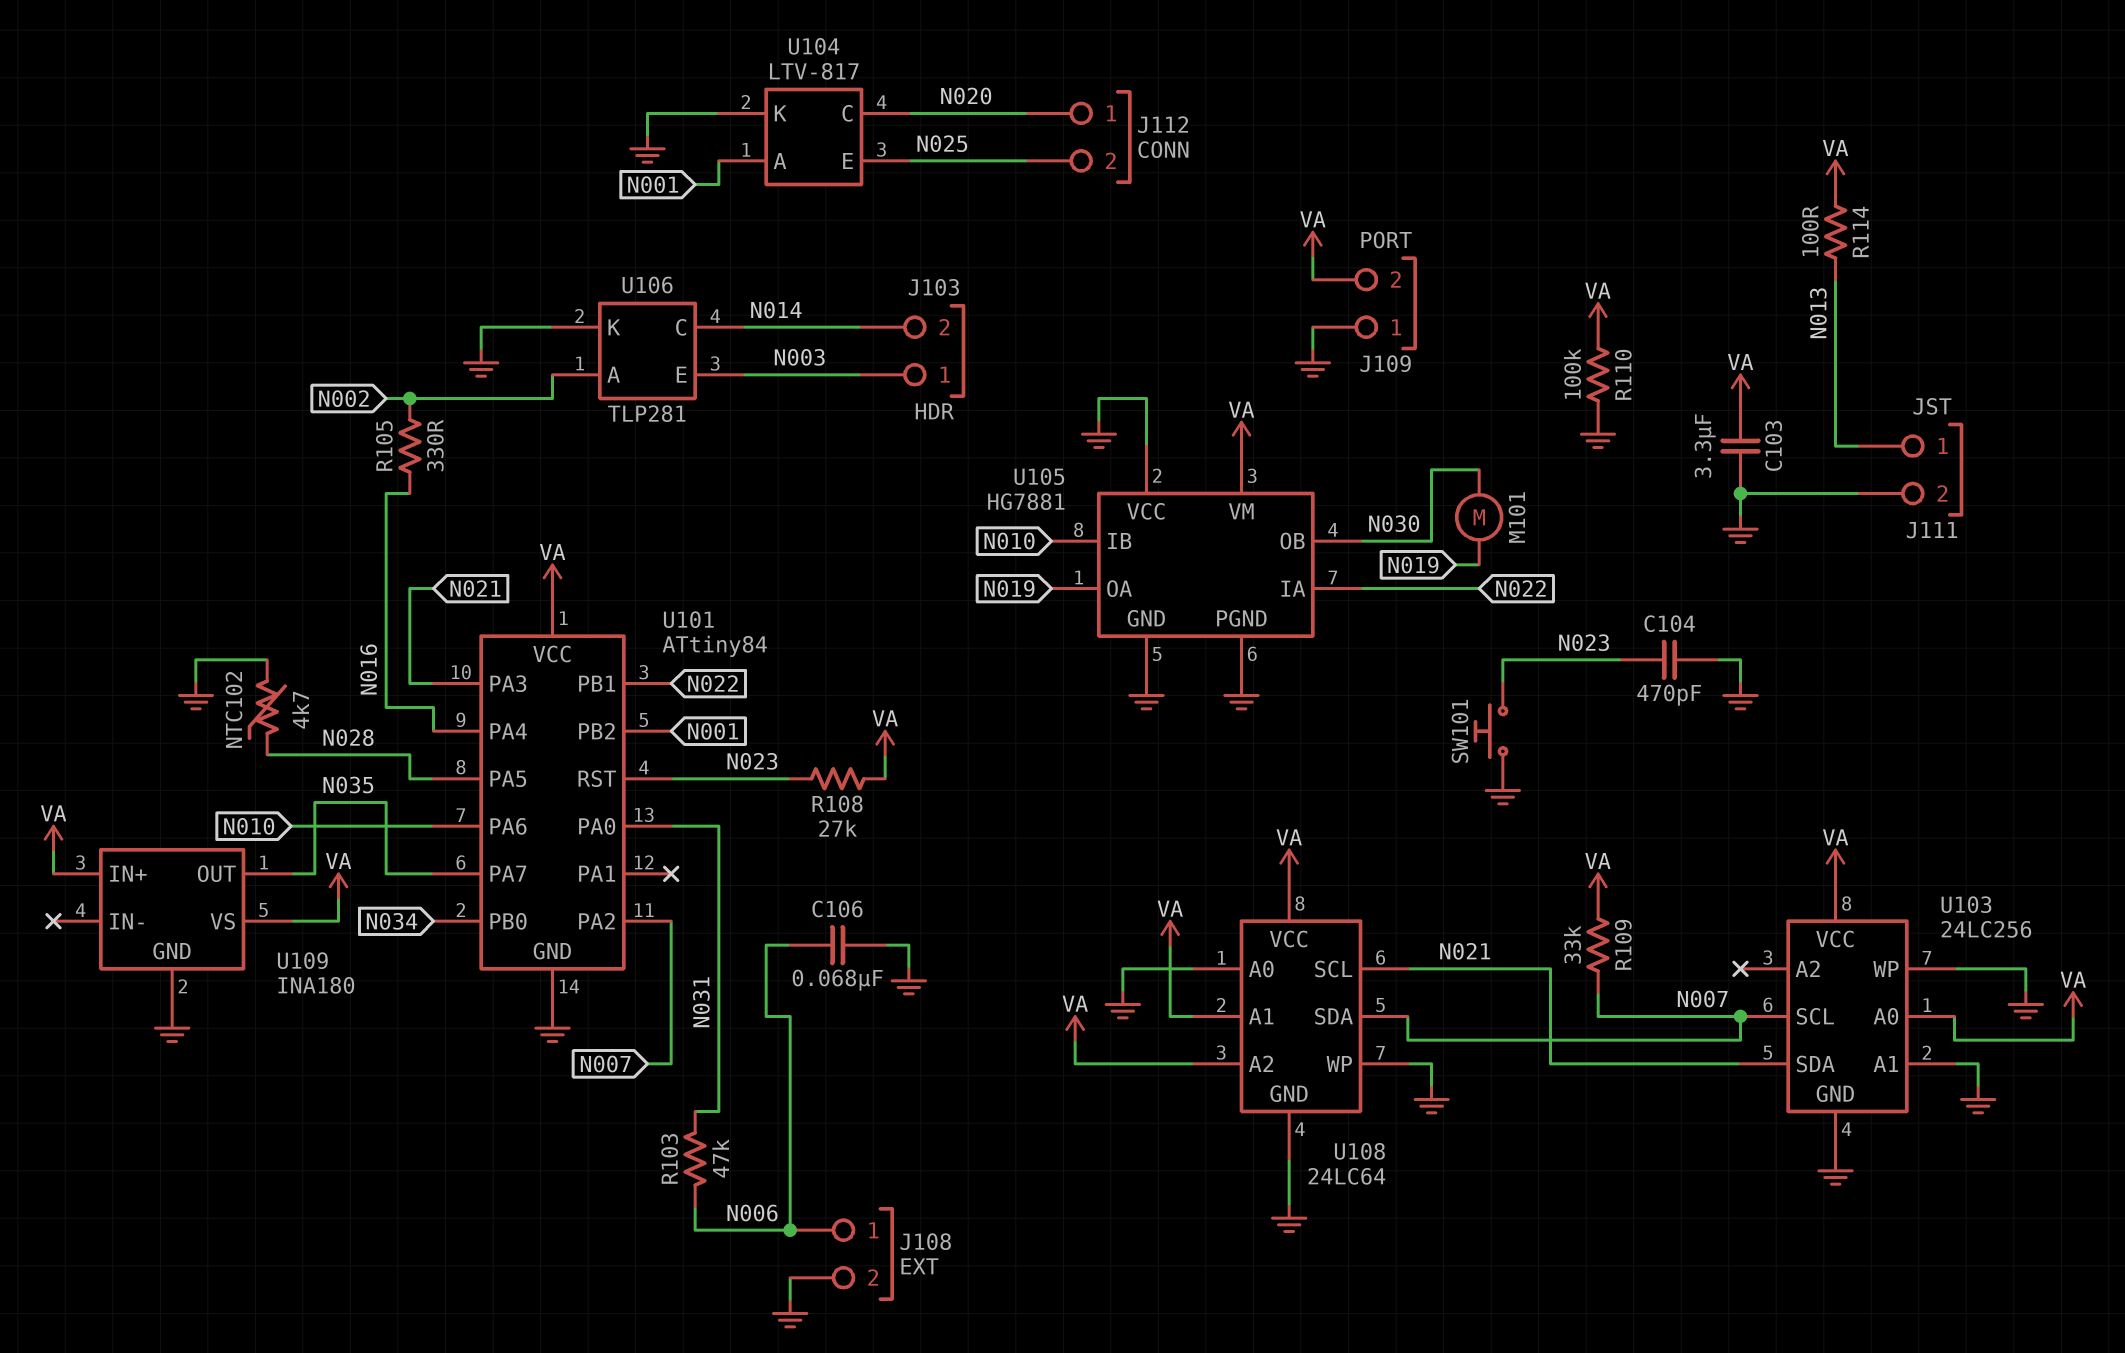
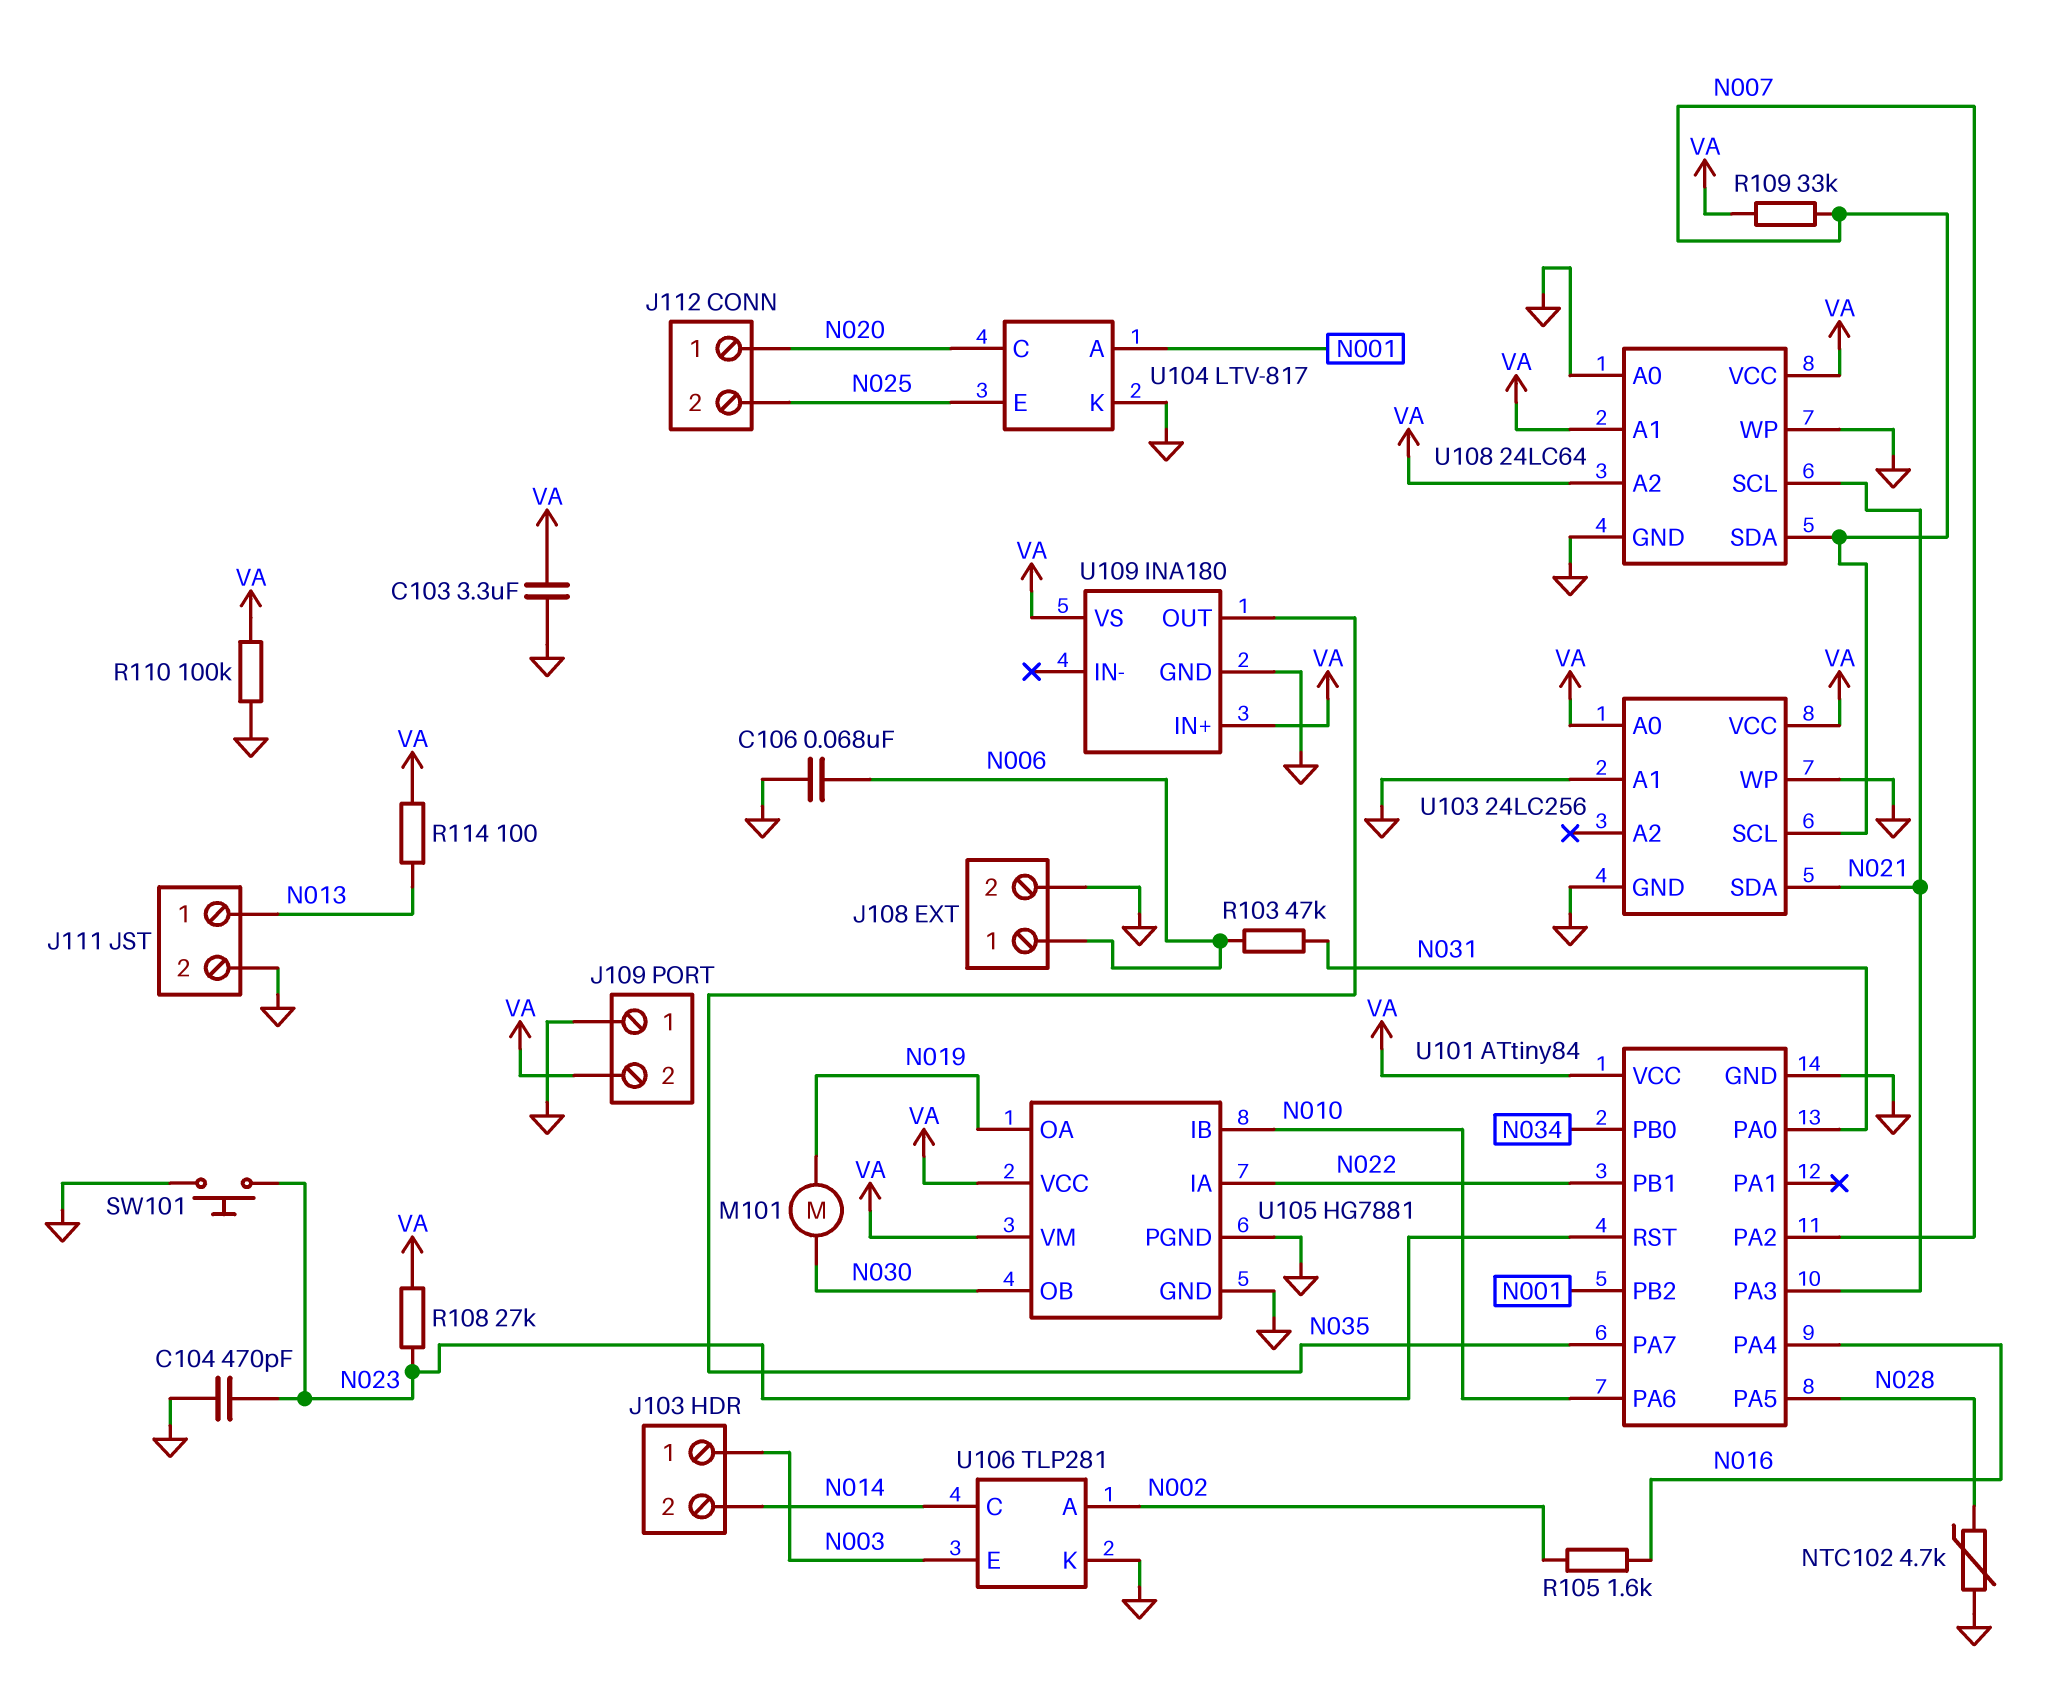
R105: 330 (N002, N016) -> 1.6k (N002, N016)
U105 pin VCC: GND -> VA

